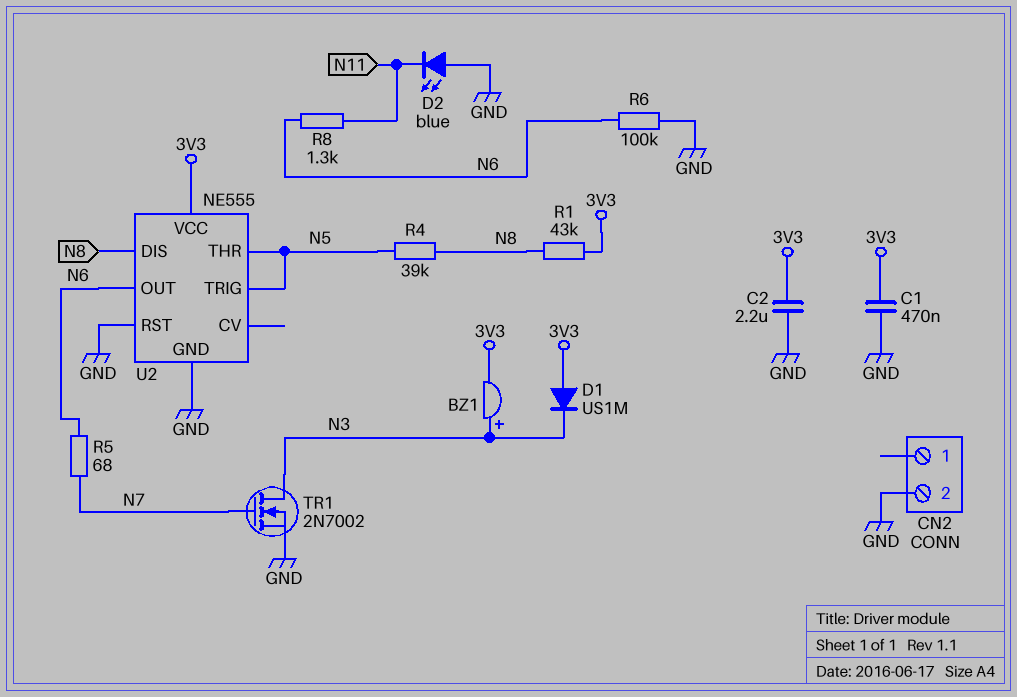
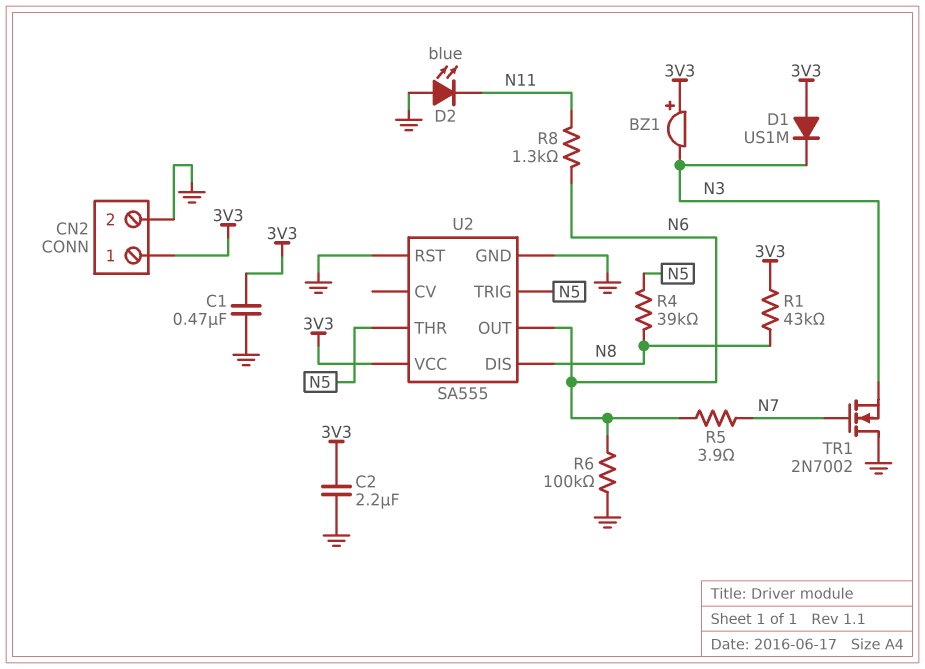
BZ1: buzzer (plus N3, minus 3V3) -> buzzer (plus 3V3, minus N3)
CN2 pin 1: none -> 3V3
R5: 68 (N6, N7) -> 3.9 (N6, N7)
TR1: NMOS 2N7002 (G N7, D N3, S GND) -> NMOS 2N7002 (G N7, D GND, S N3)
U2: NE555 -> SA555

